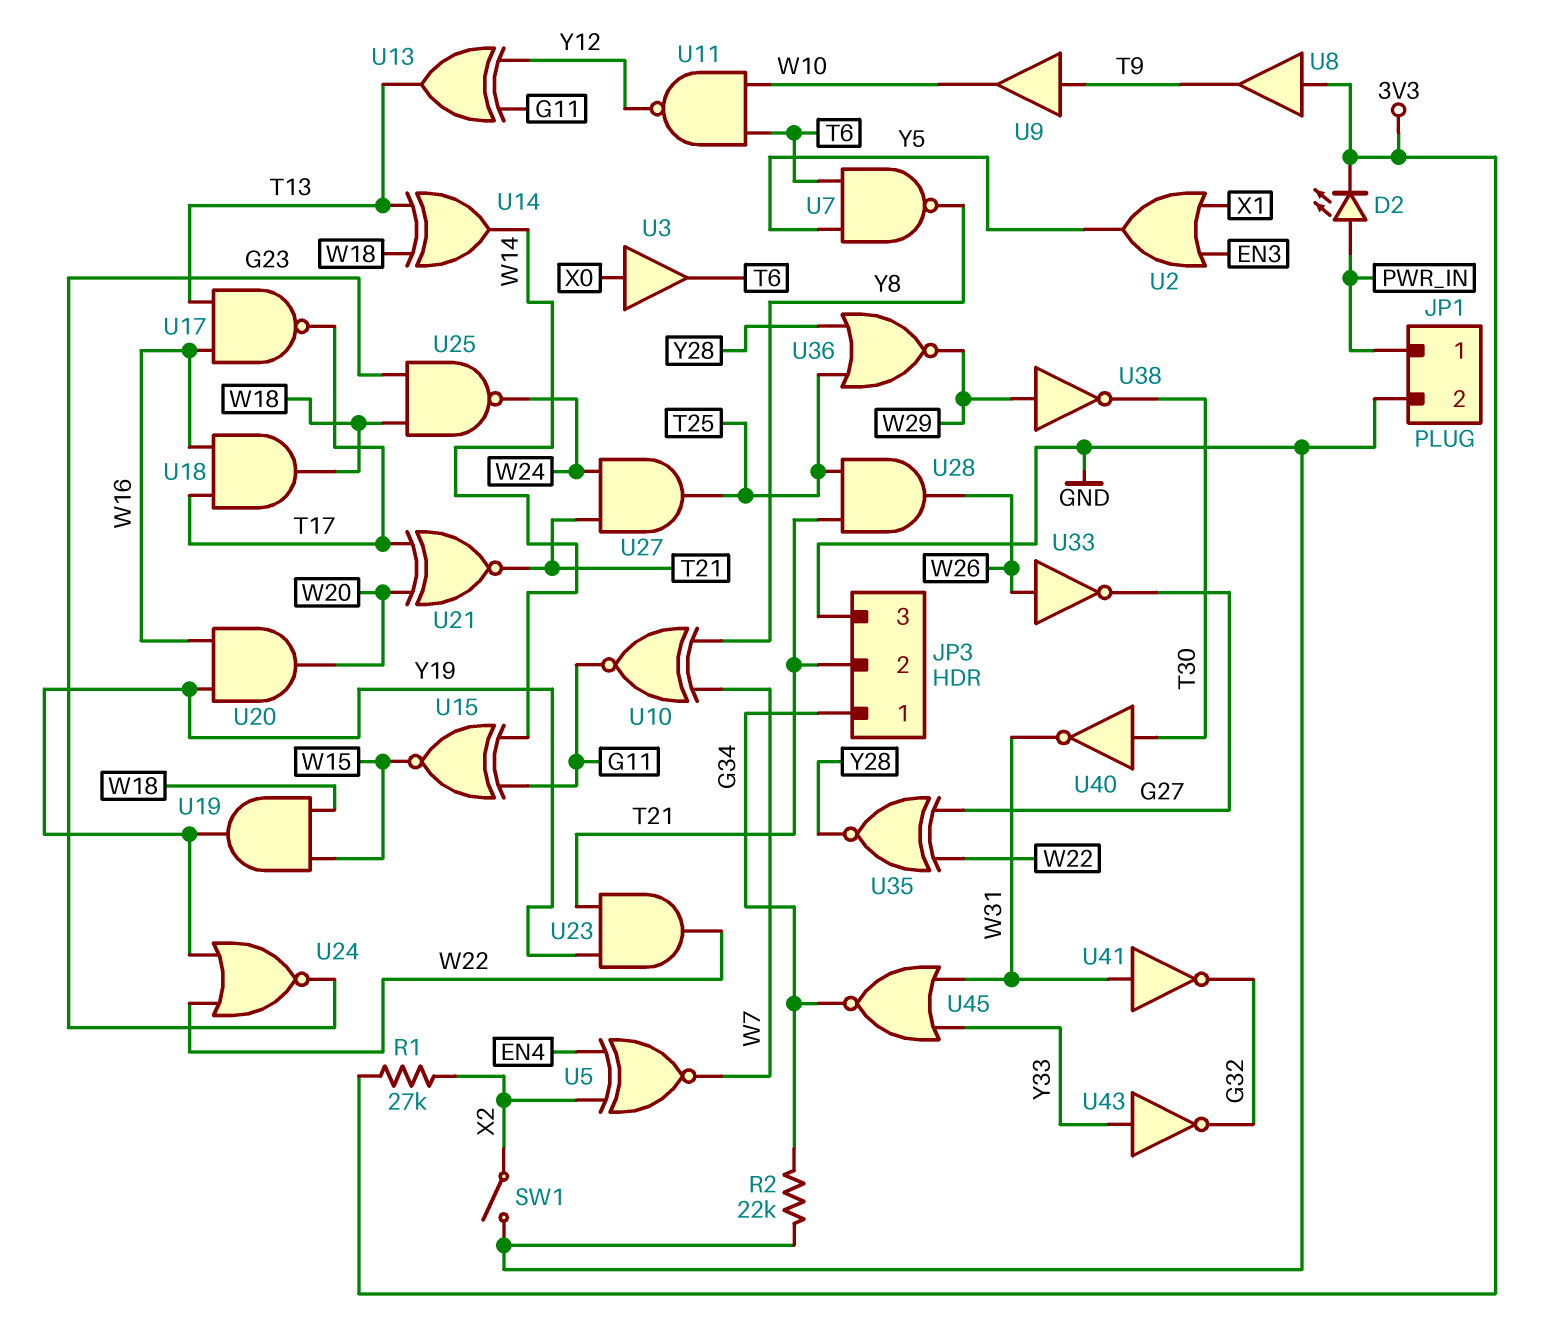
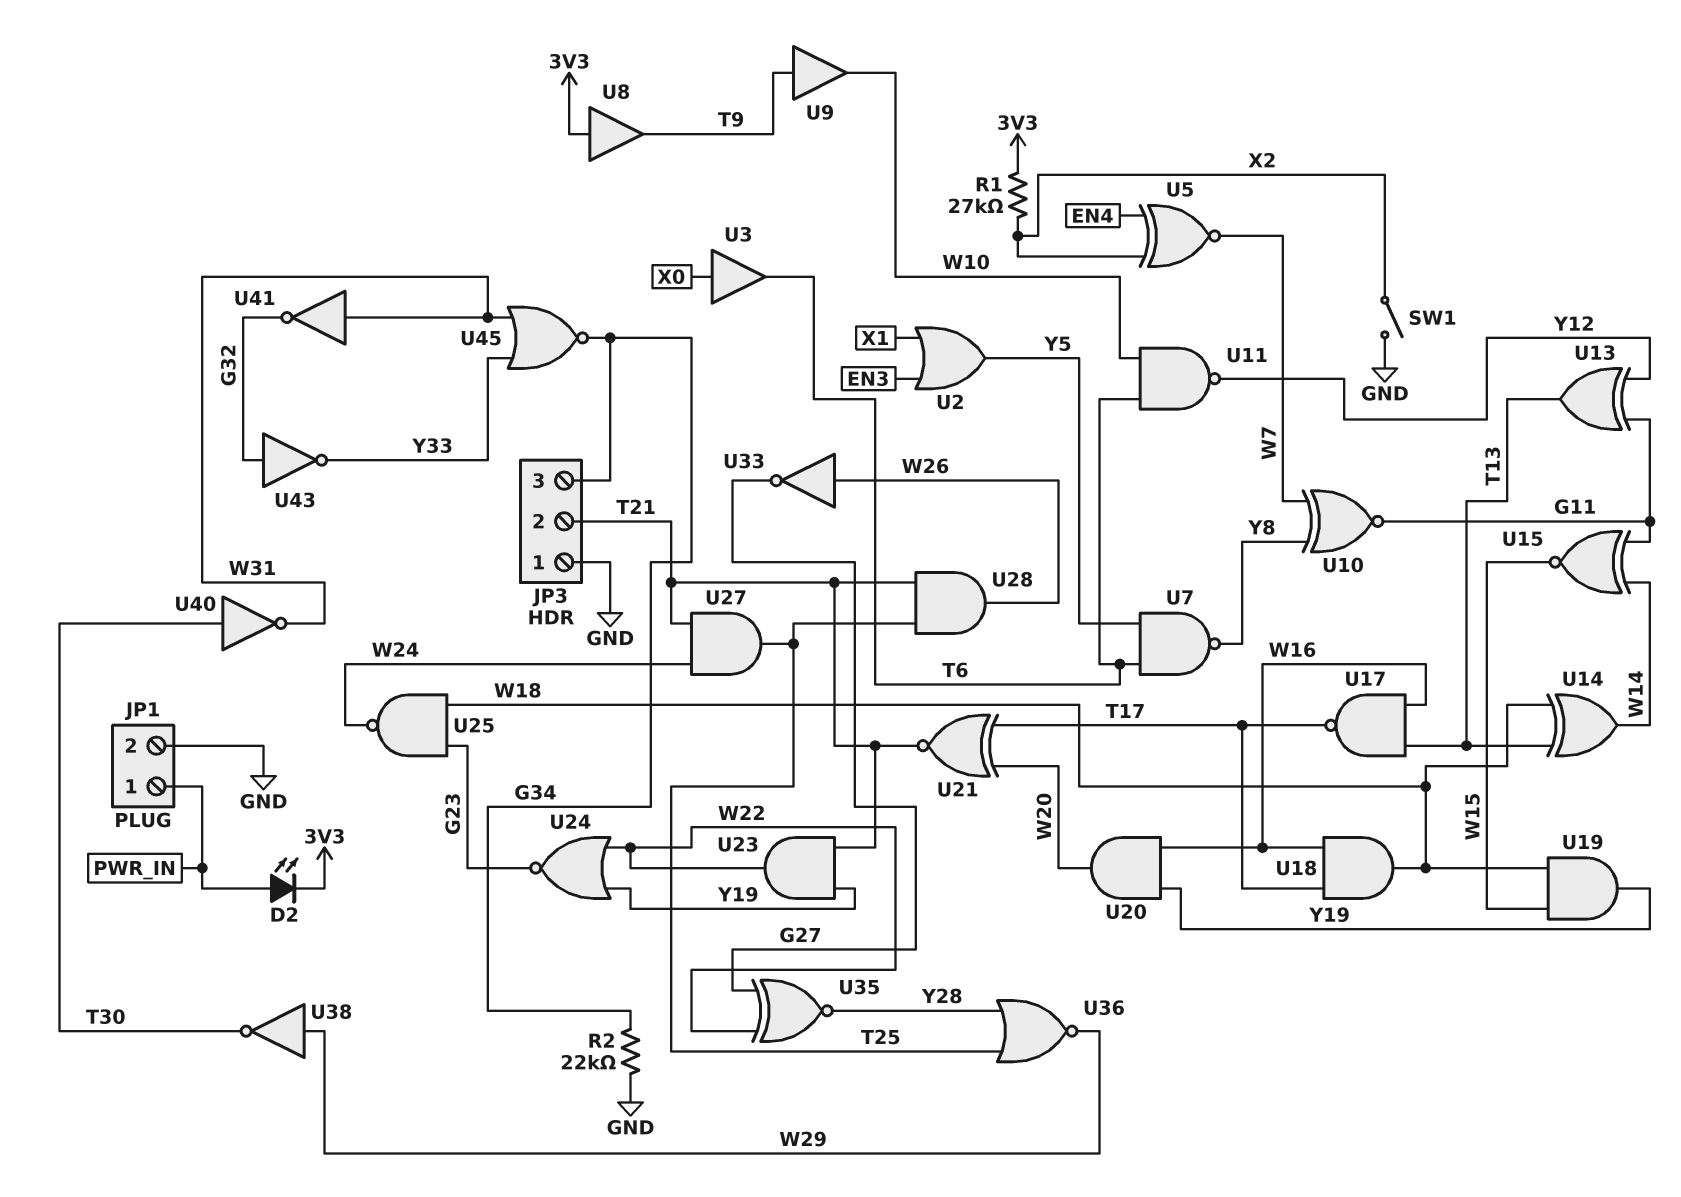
JP3 pin 1: G34 -> GND
JP3 pin 3: GND -> G34
U43: NOT (in Y33, out G32) -> NOT (in G32, out Y33)

